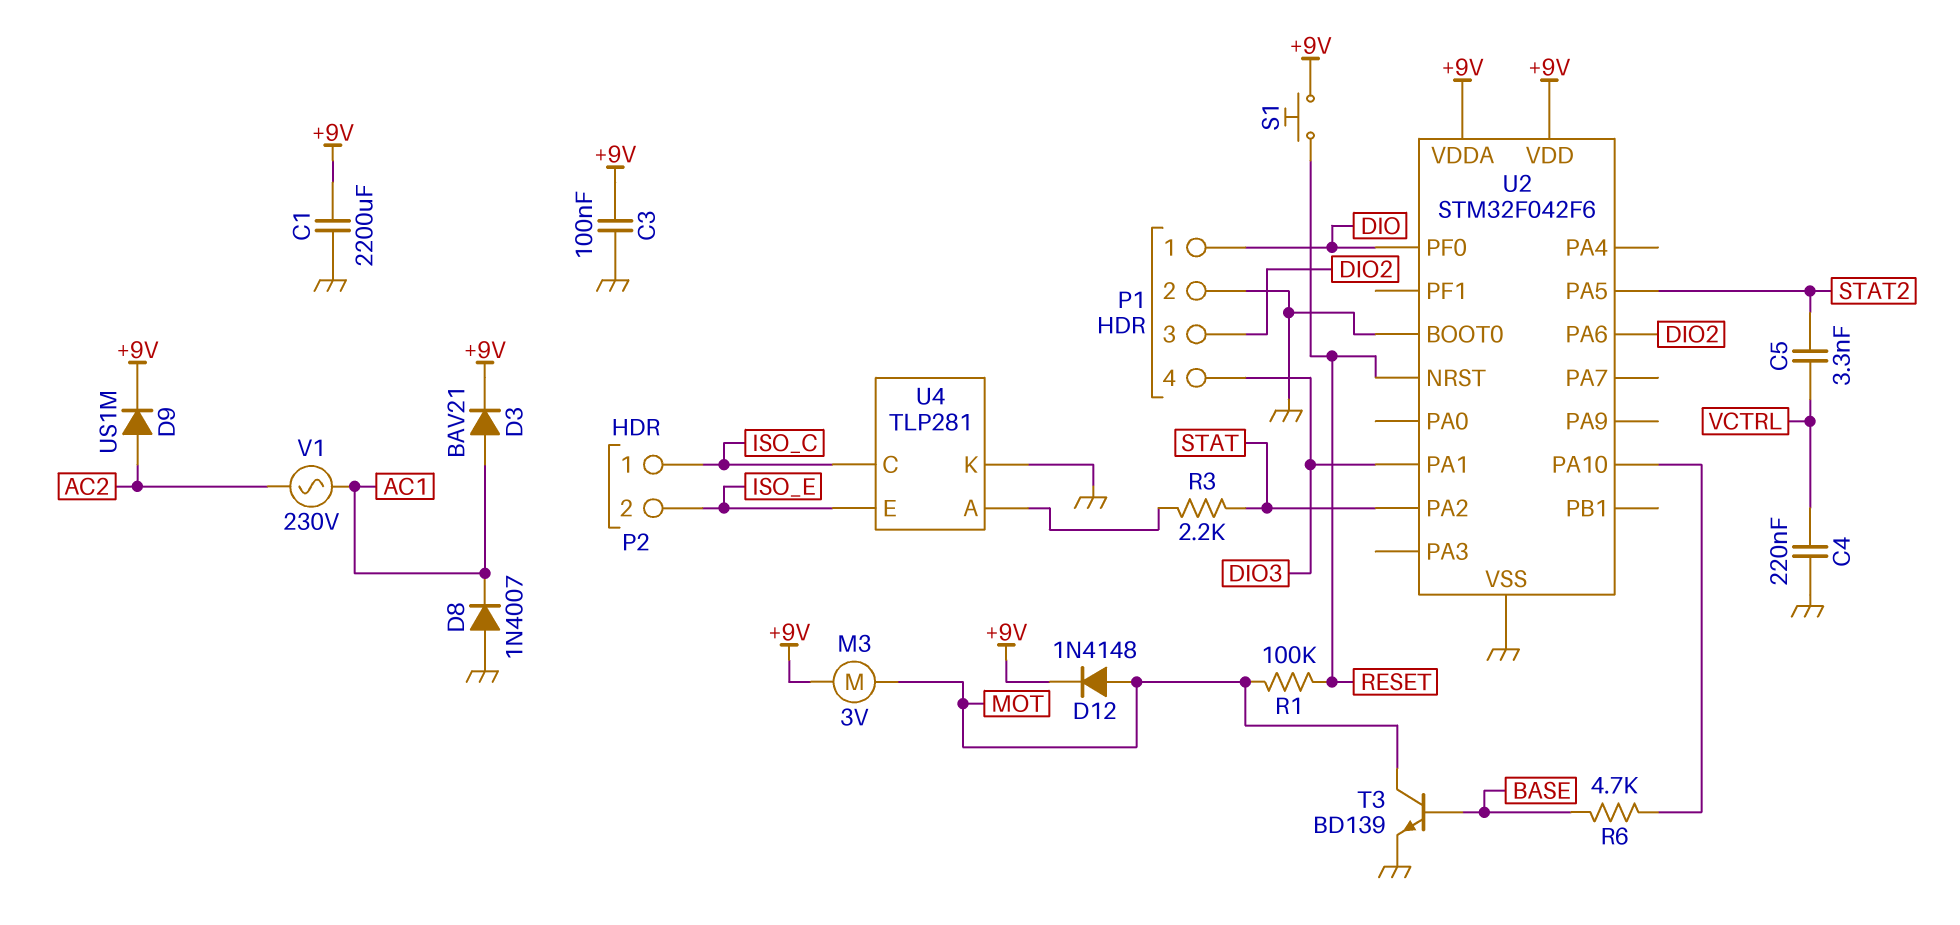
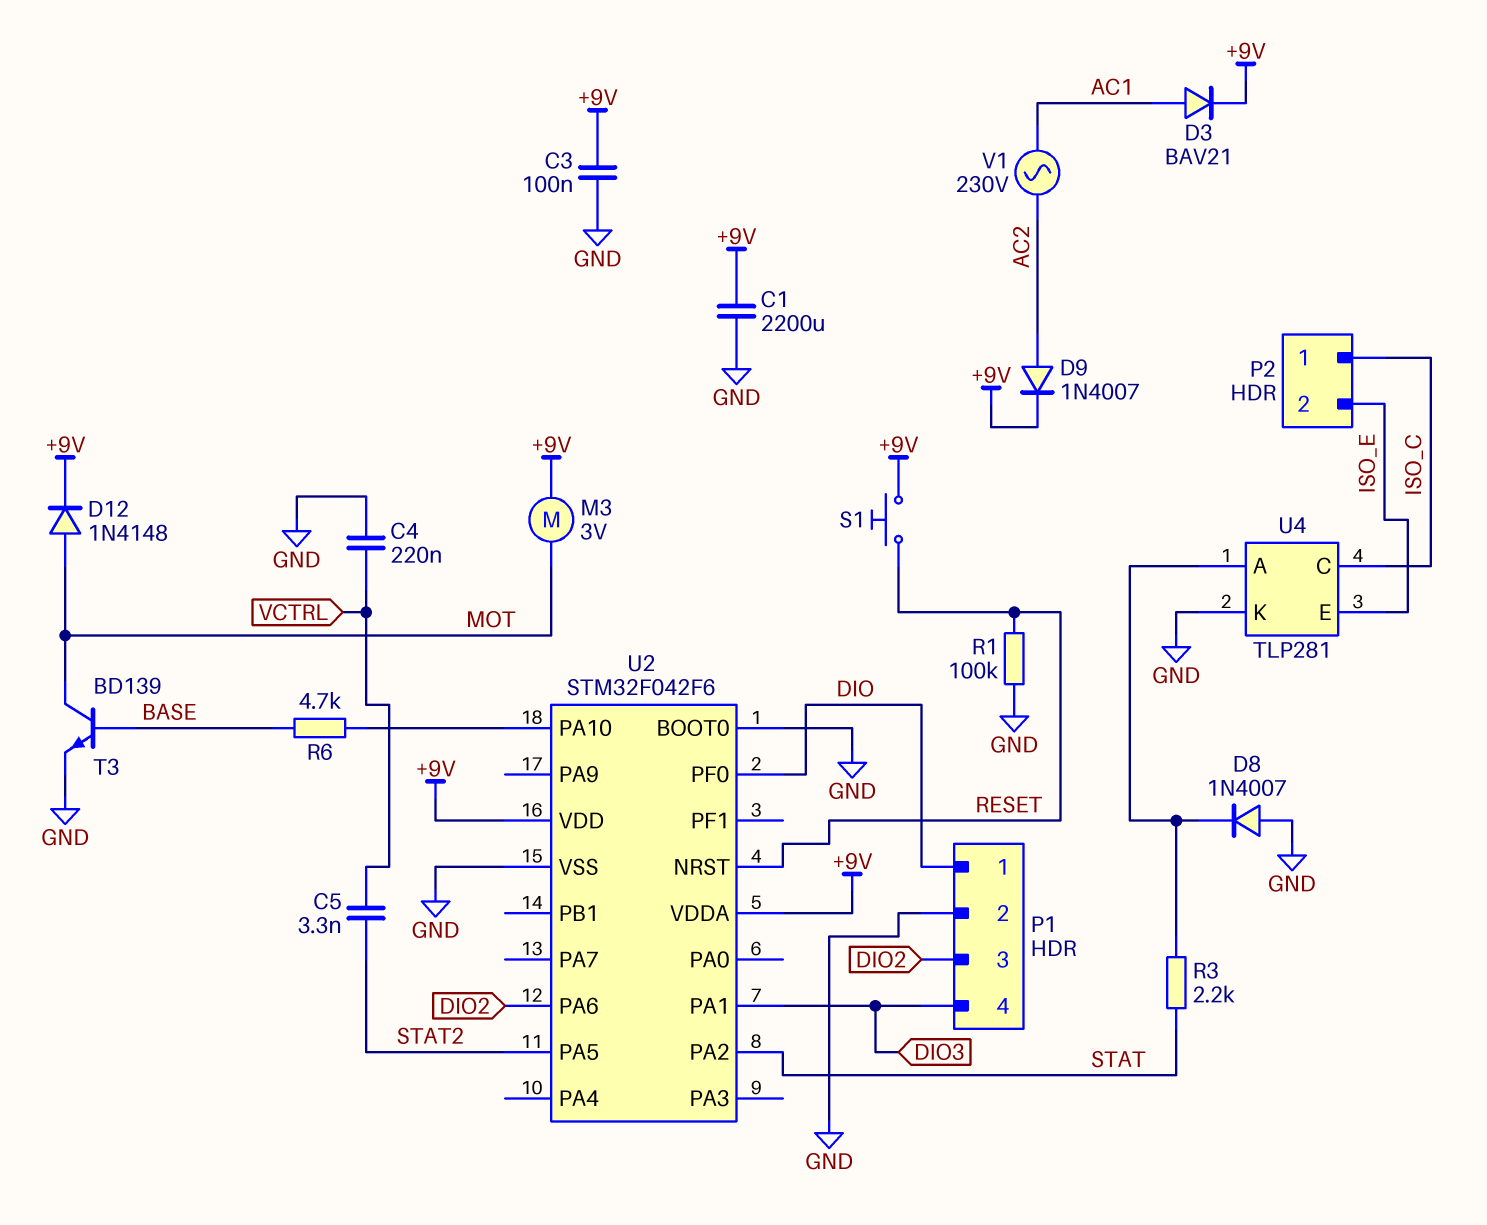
D8: diode 1N4007 (A GND, K AC1) -> diode 1N4007 (A GND, K U4/A)
D9: diode US1M (A AC2, K +9V) -> diode 1N4007 (A AC2, K +9V)
R1: 100k (MOT, RESET) -> 100k (GND, RESET)

